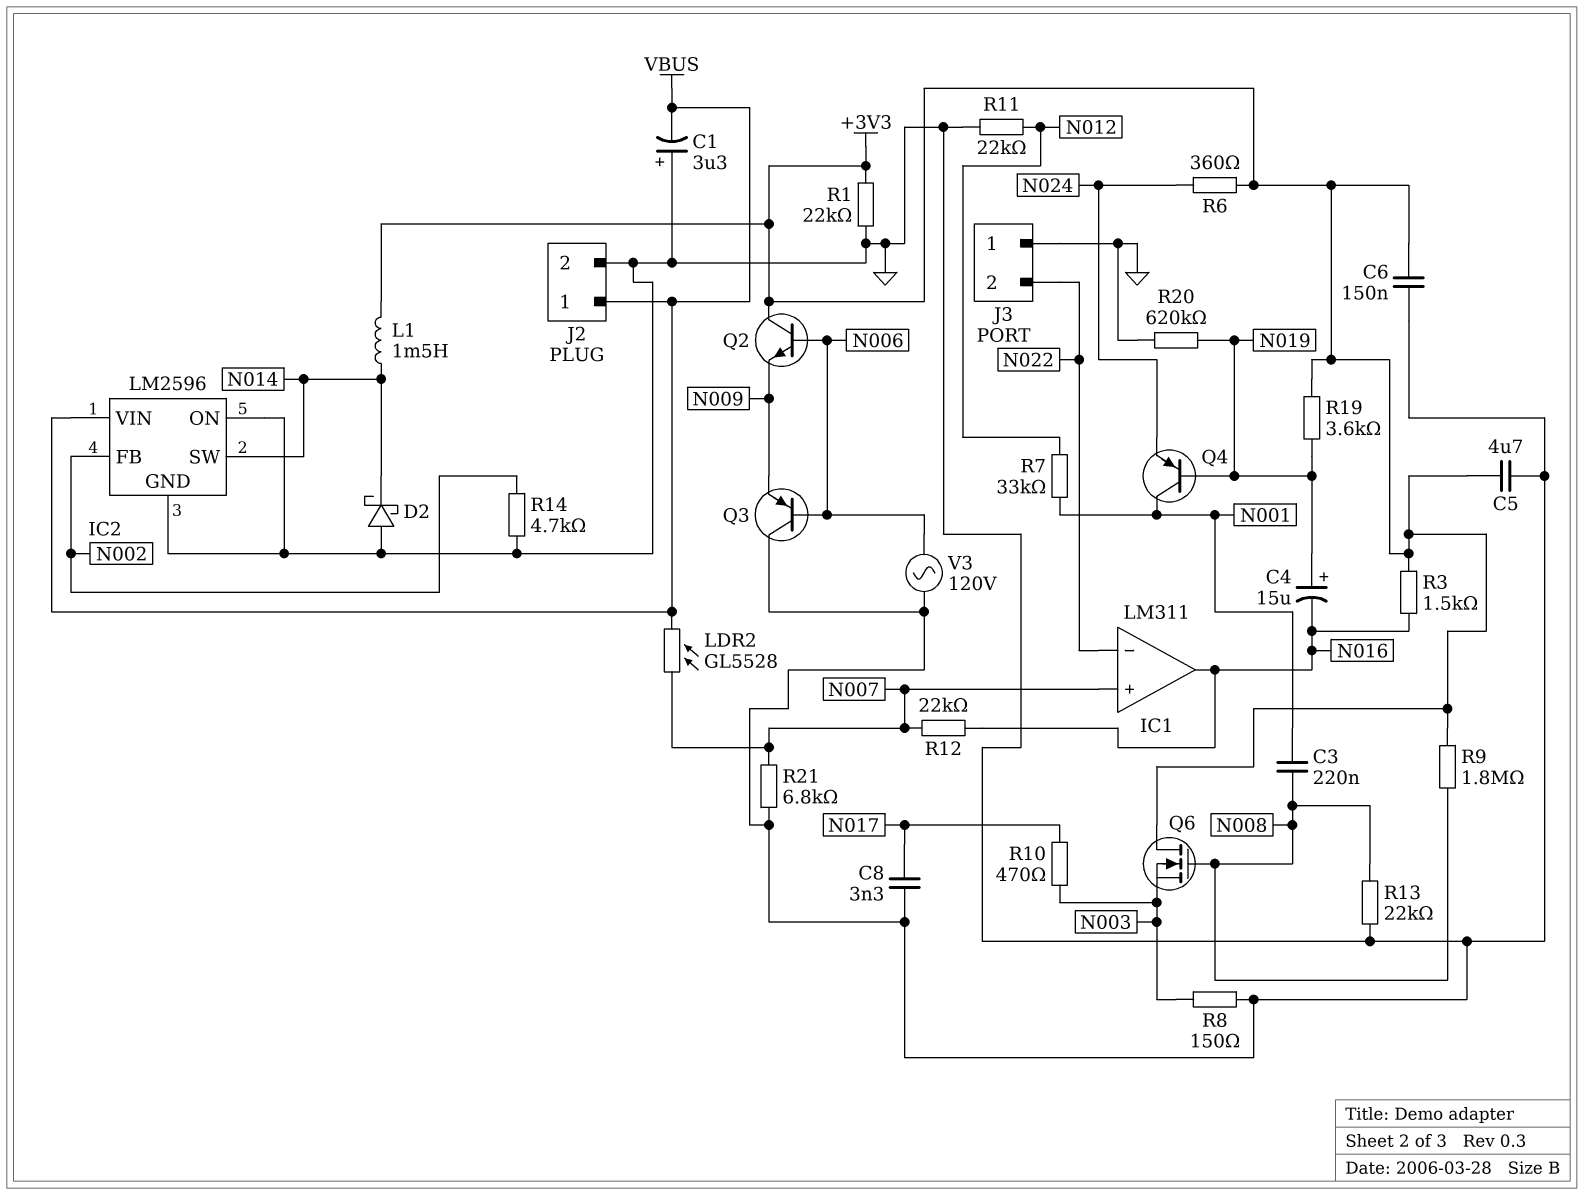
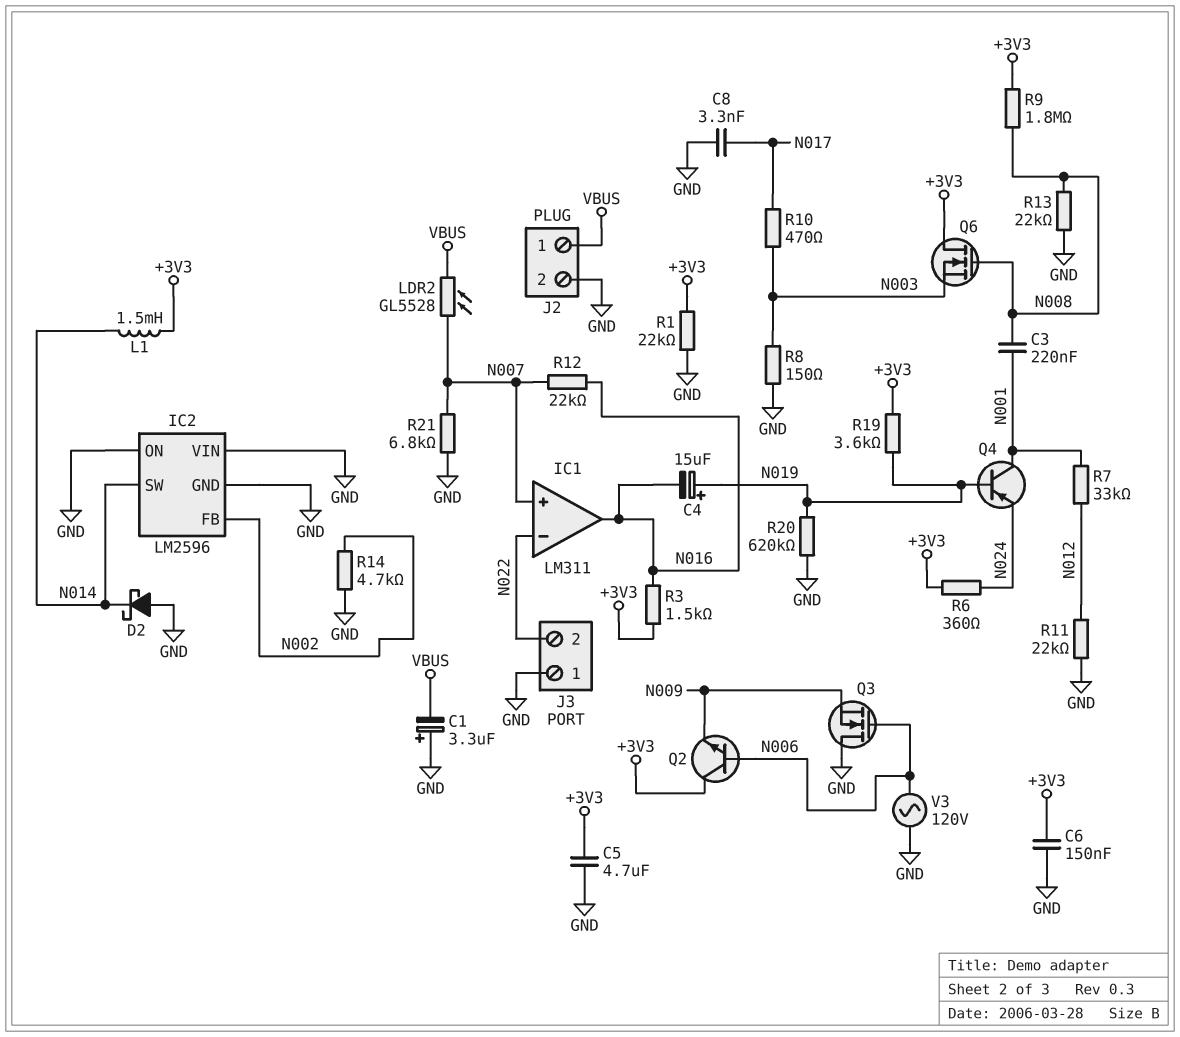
IC2 pin VIN: VBUS -> GND
Q3: PNP (B N006, C GND, E N009) -> NMOS (G N006, D GND, S N009)

